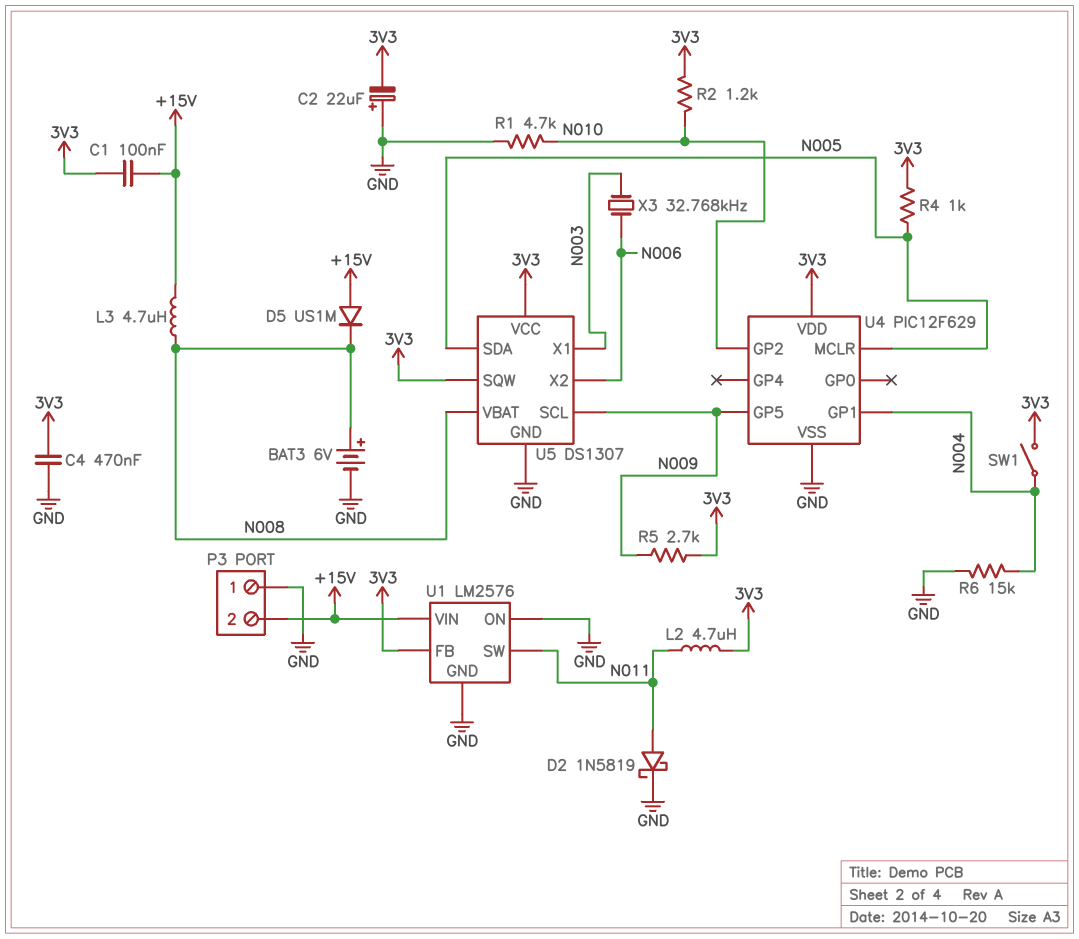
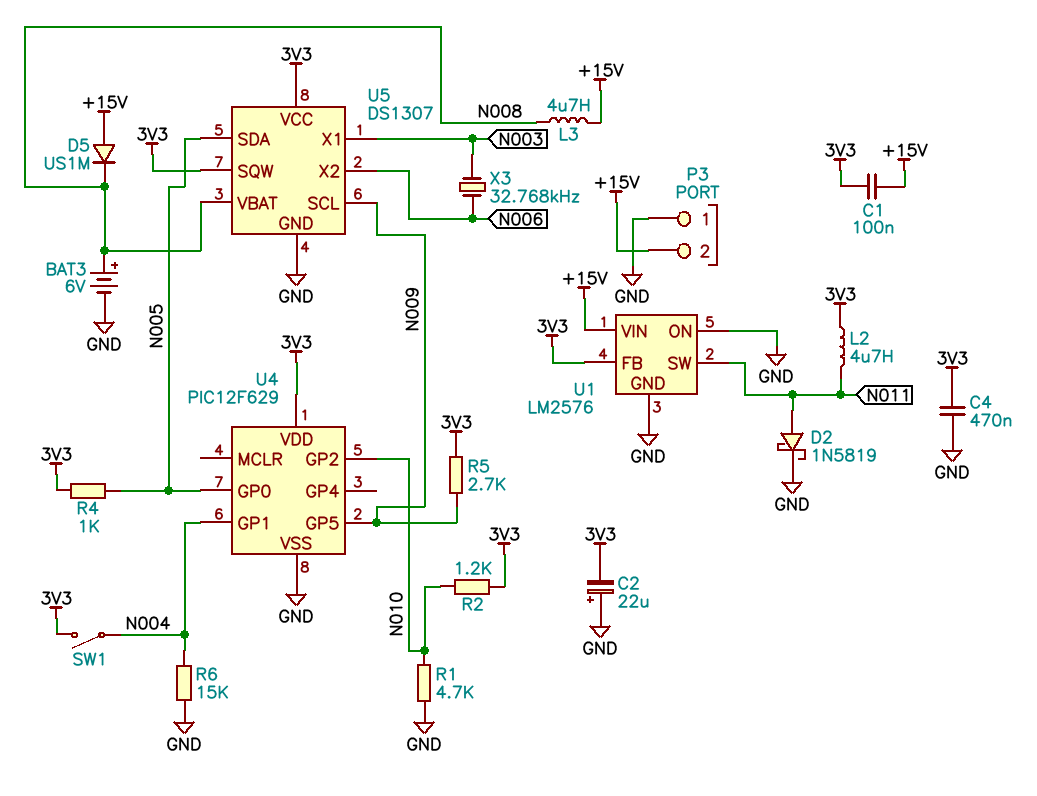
U4 pin GP0: none -> N005
U4 pin MCLR: N005 -> none

